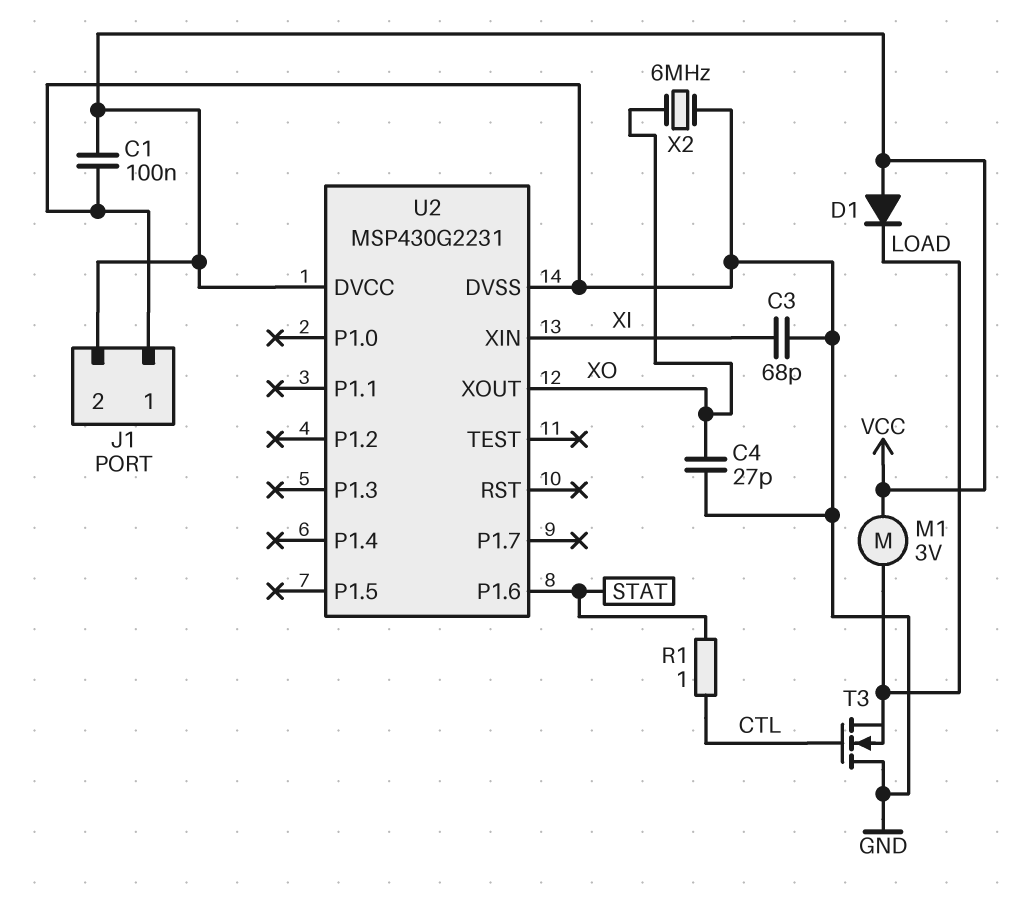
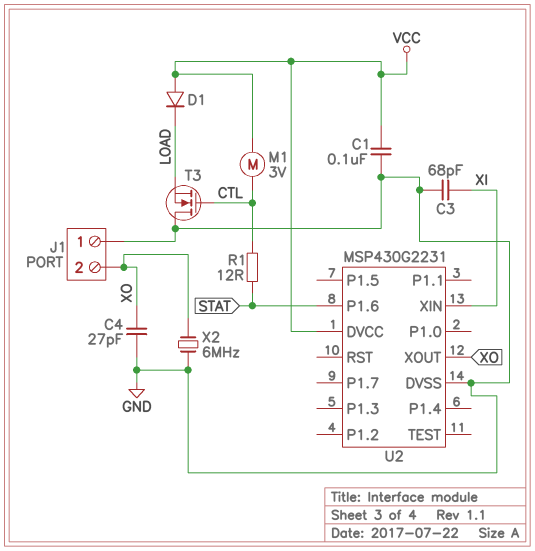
J1 pin 2: VCC -> XO
M1: motor 3V (LOAD, VCC) -> motor 3V (CTL, VCC)
R1: 1 (CTL, STAT) -> 12 (CTL, STAT)

